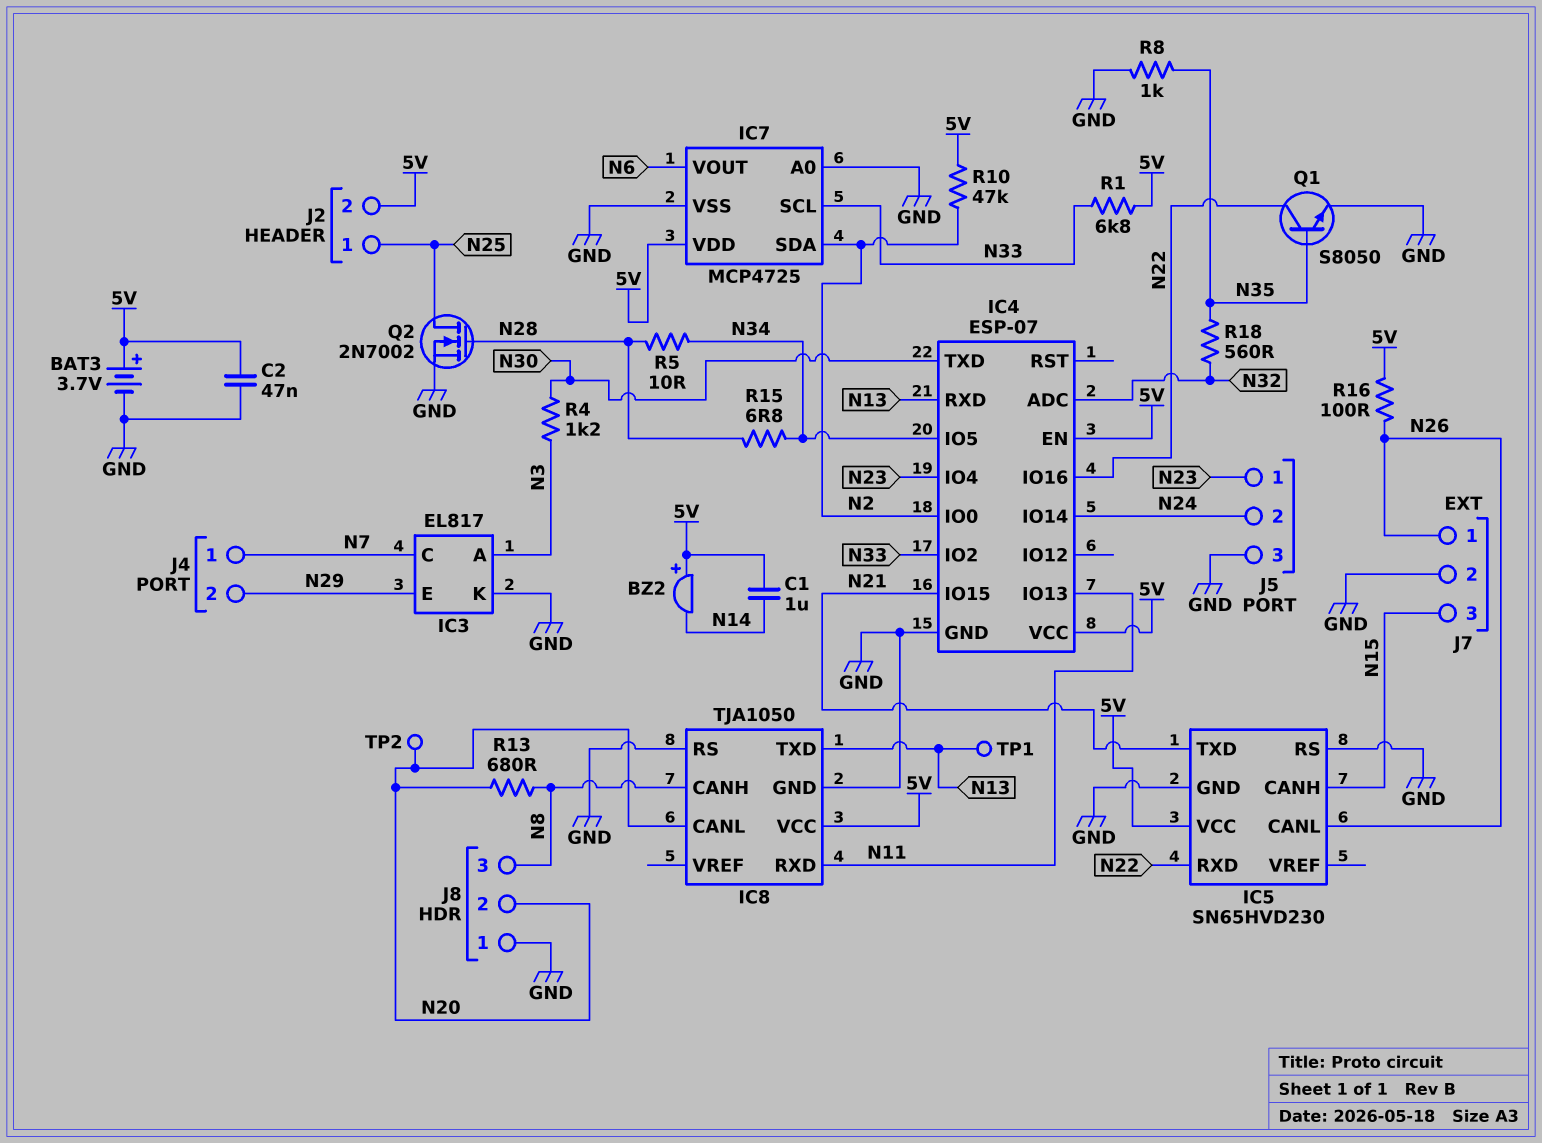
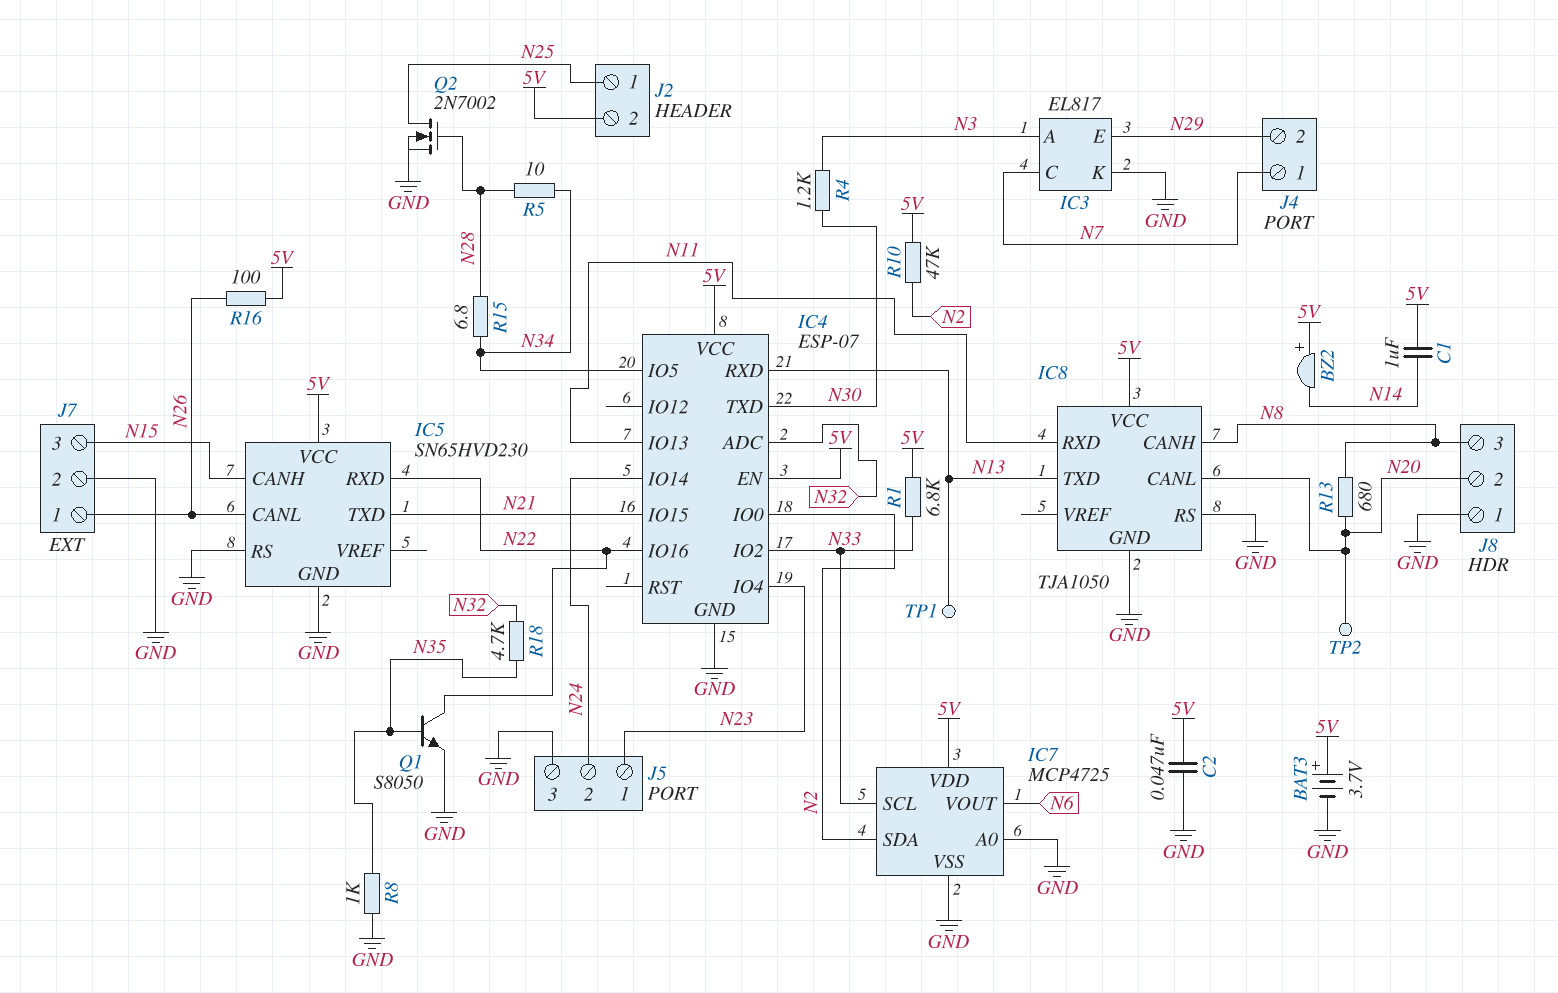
R18: 560 (N32, N35) -> 4.7k (N32, N35)

